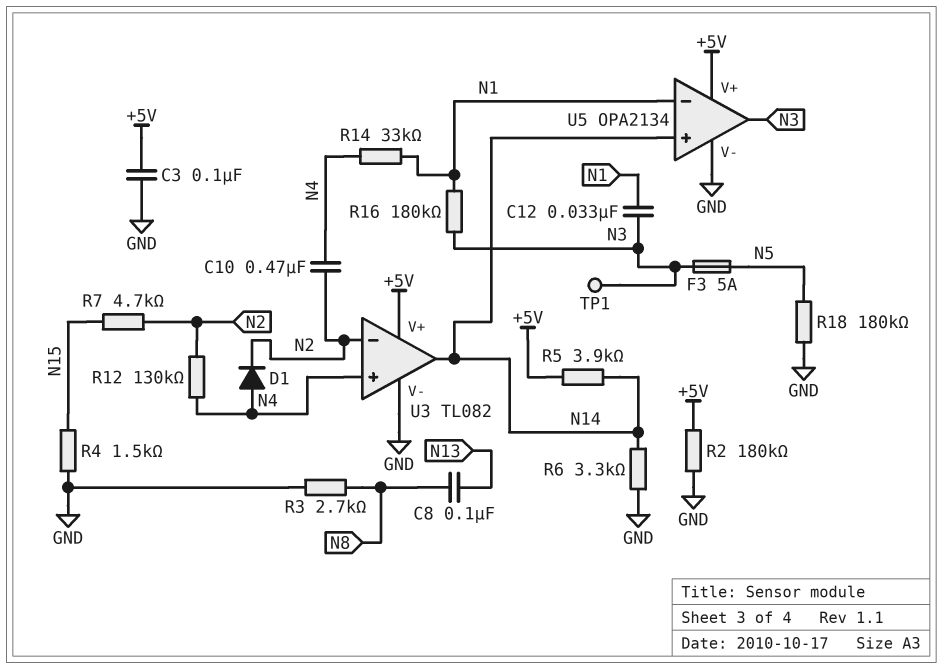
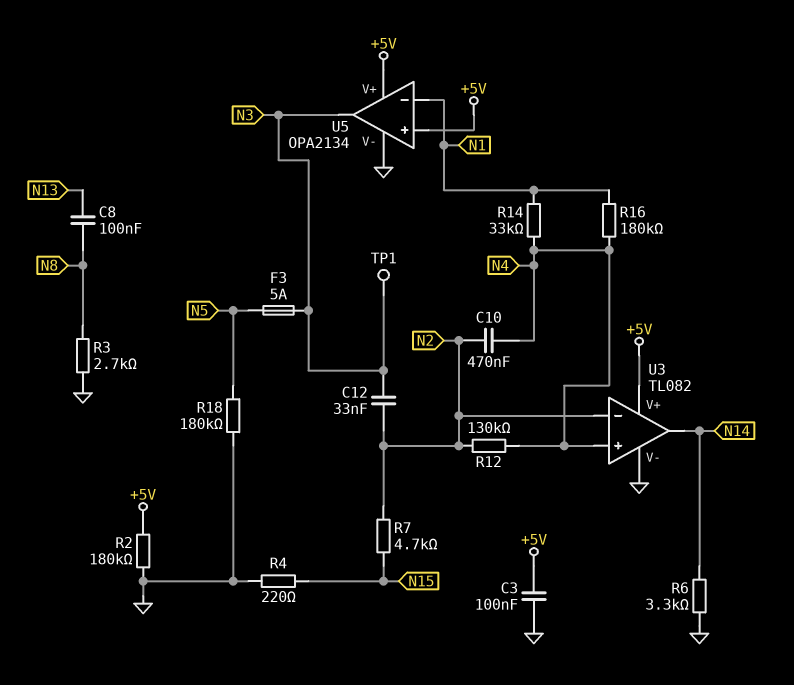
C12: 33nF (N1, N3) -> 33nF (N2, N3)
D1: diode (A N4, K N2) -> none
R4: 1.5k (GND, N15) -> 220 (GND, N15)
R5: 3.9k (+5V, N14) -> none
R16: 180k (N1, N3) -> 180k (N1, N4)
U5 pin in+: N14 -> +5V

